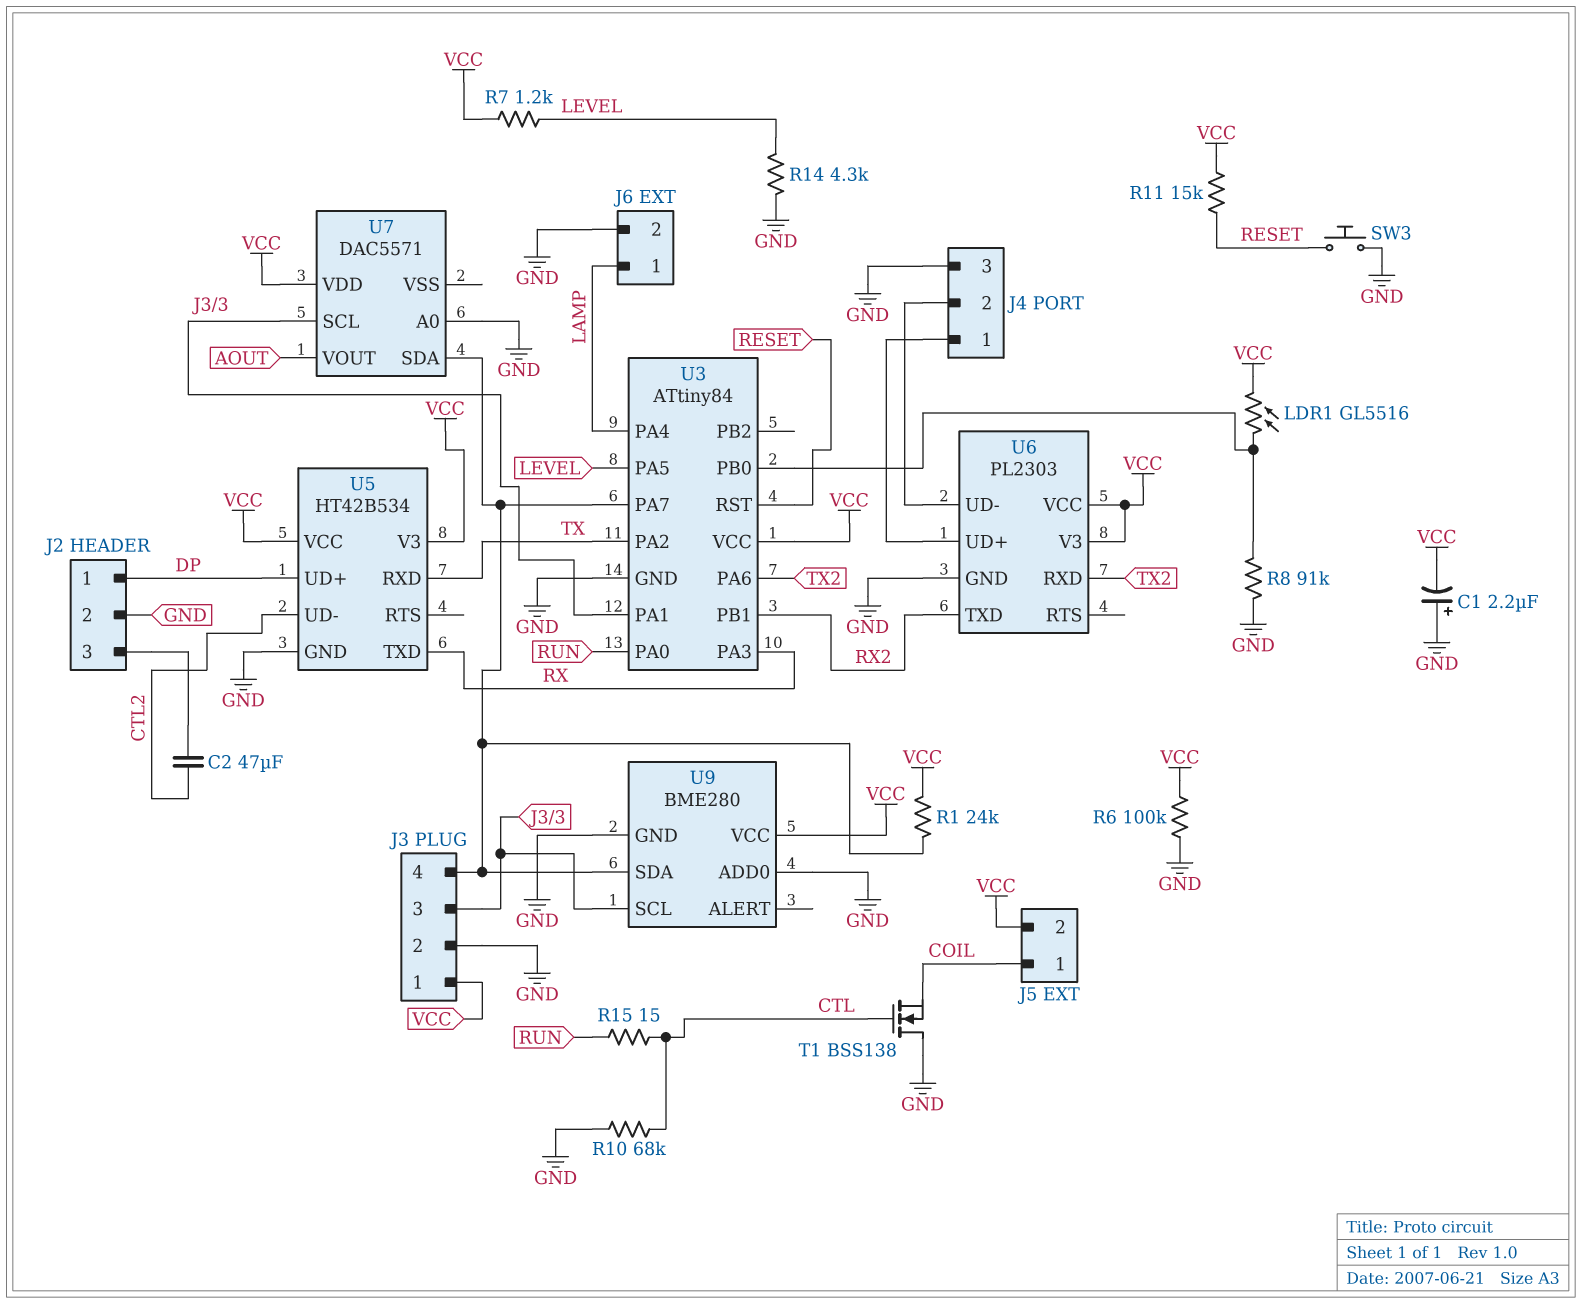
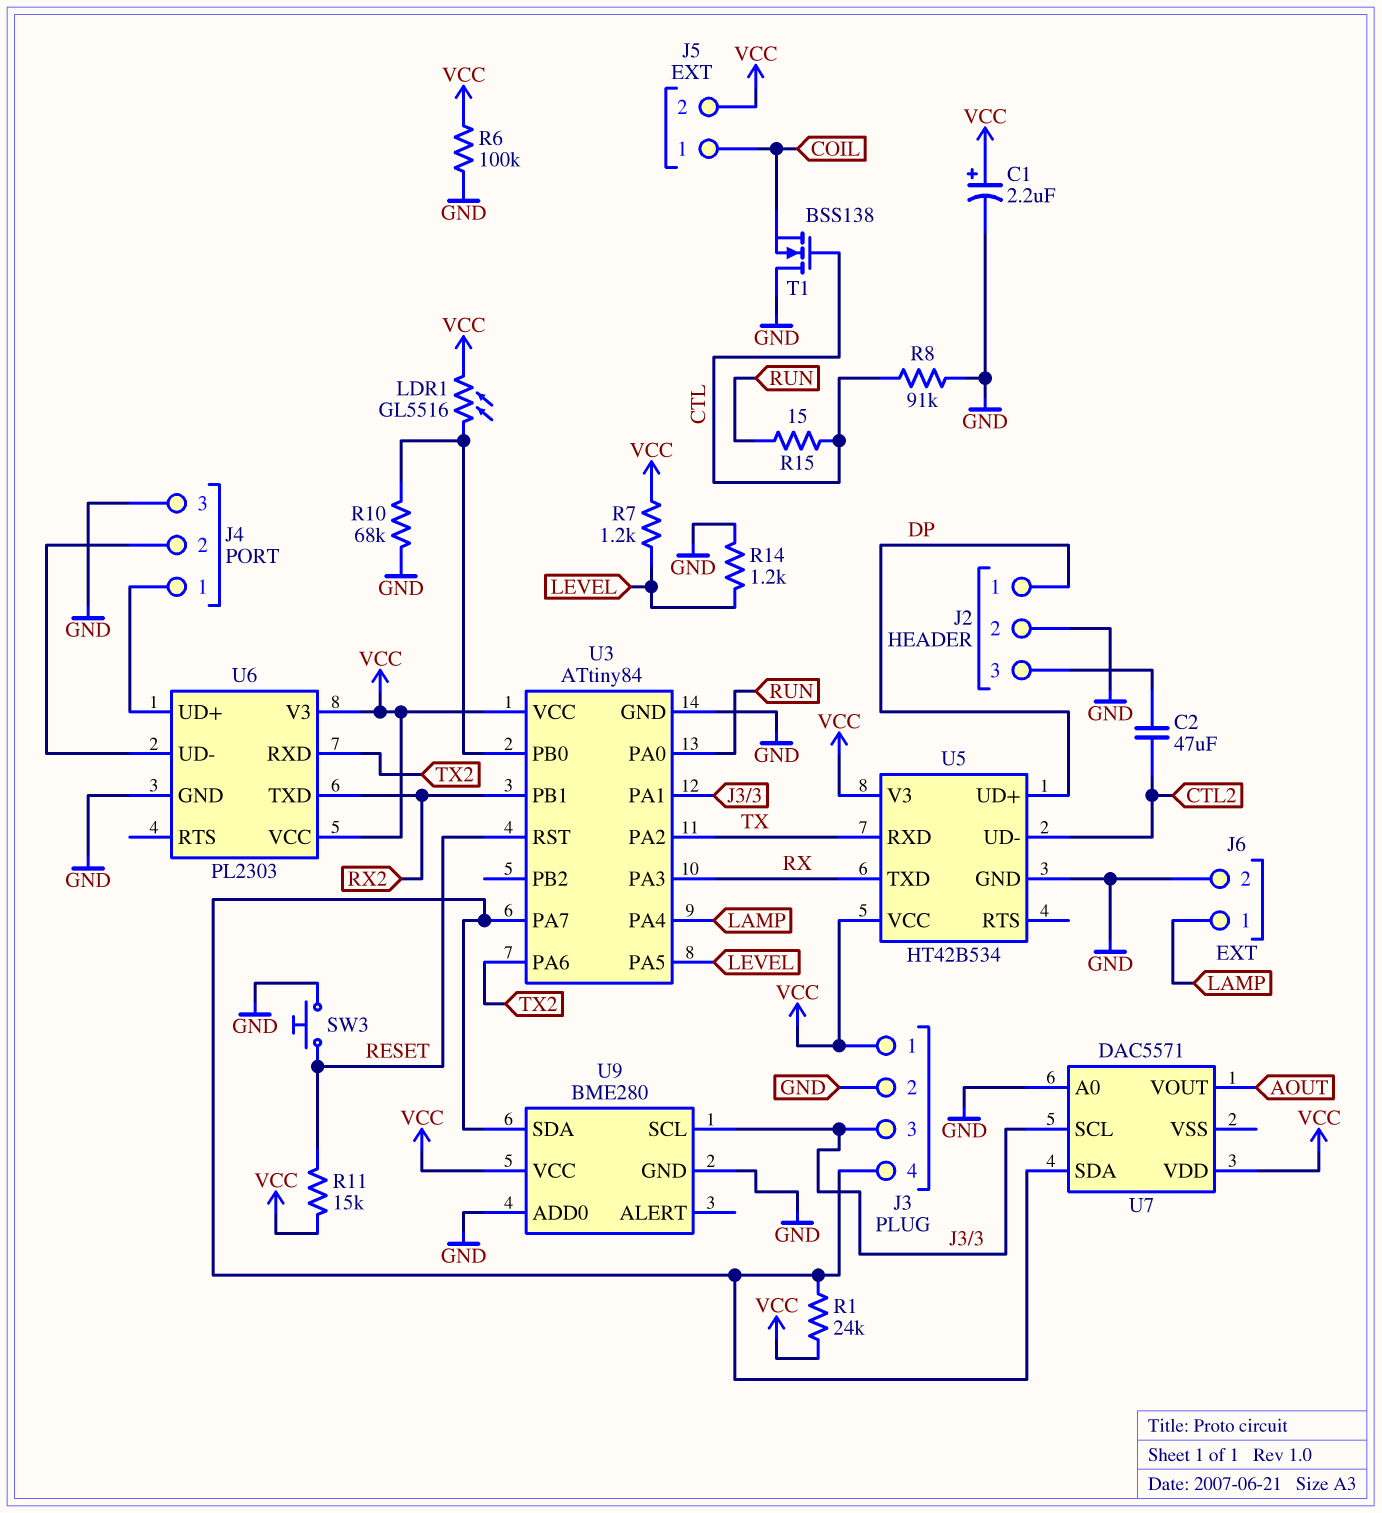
C1: 2.2uF (plus GND, minus VCC) -> 2.2uF (plus VCC, minus GND)
R8: 91k (GND, U3/PB0) -> 91k (CTL, GND)
R10: 68k (CTL, GND) -> 68k (GND, U3/PB0)
R14: 4.3k (GND, LEVEL) -> 1.2k (GND, LEVEL)

